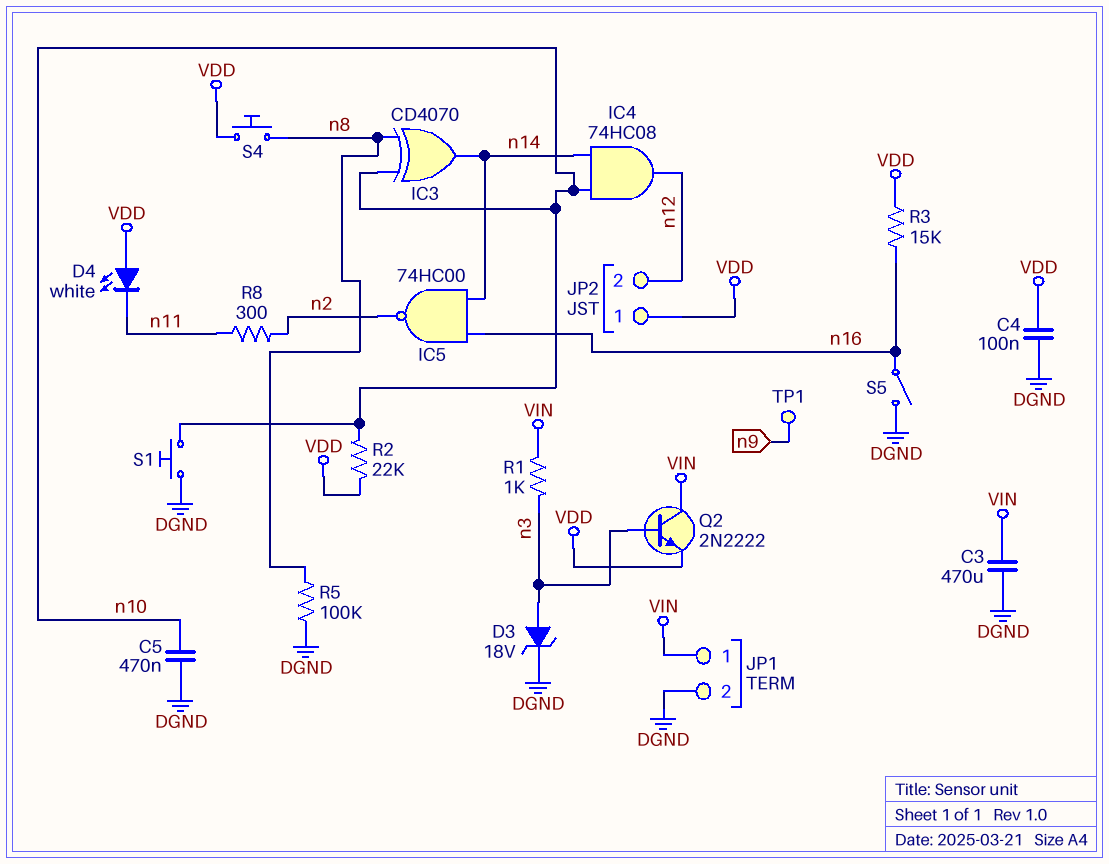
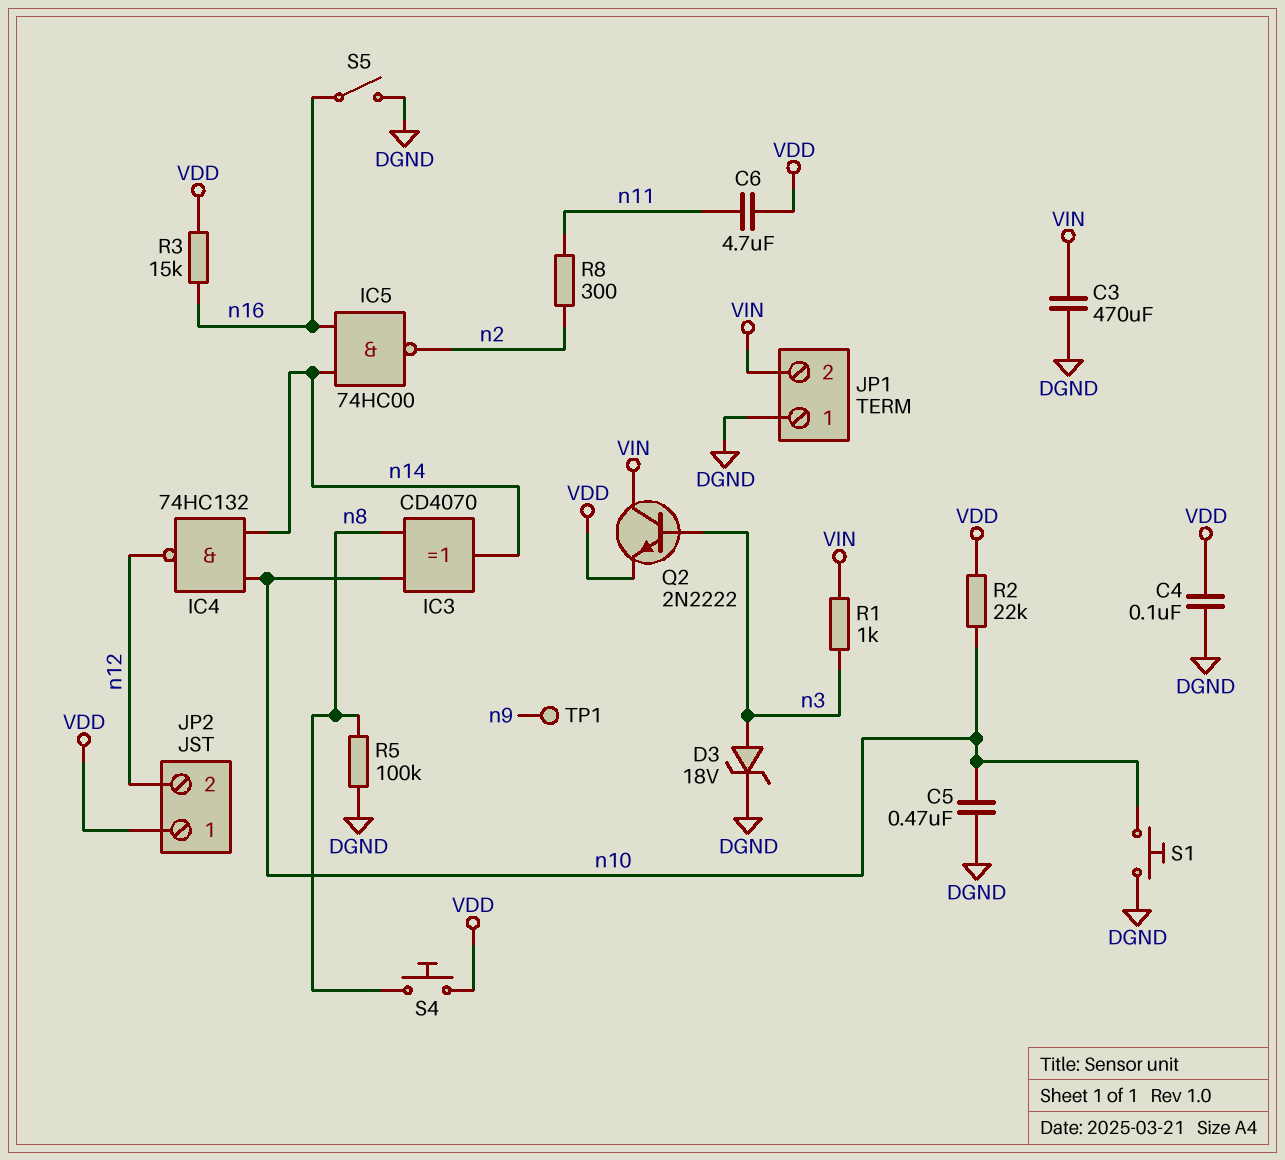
C6: none -> 4.7uF (VDD, n11)
D4: LED white (A VDD, K n11) -> none
IC4: AND 74HC08 (in n10, in n14, out n12) -> NAND 74HC132 (in n10, in n14, out n12)
JP1 pin 1: VIN -> DGND
JP1 pin 2: DGND -> VIN

